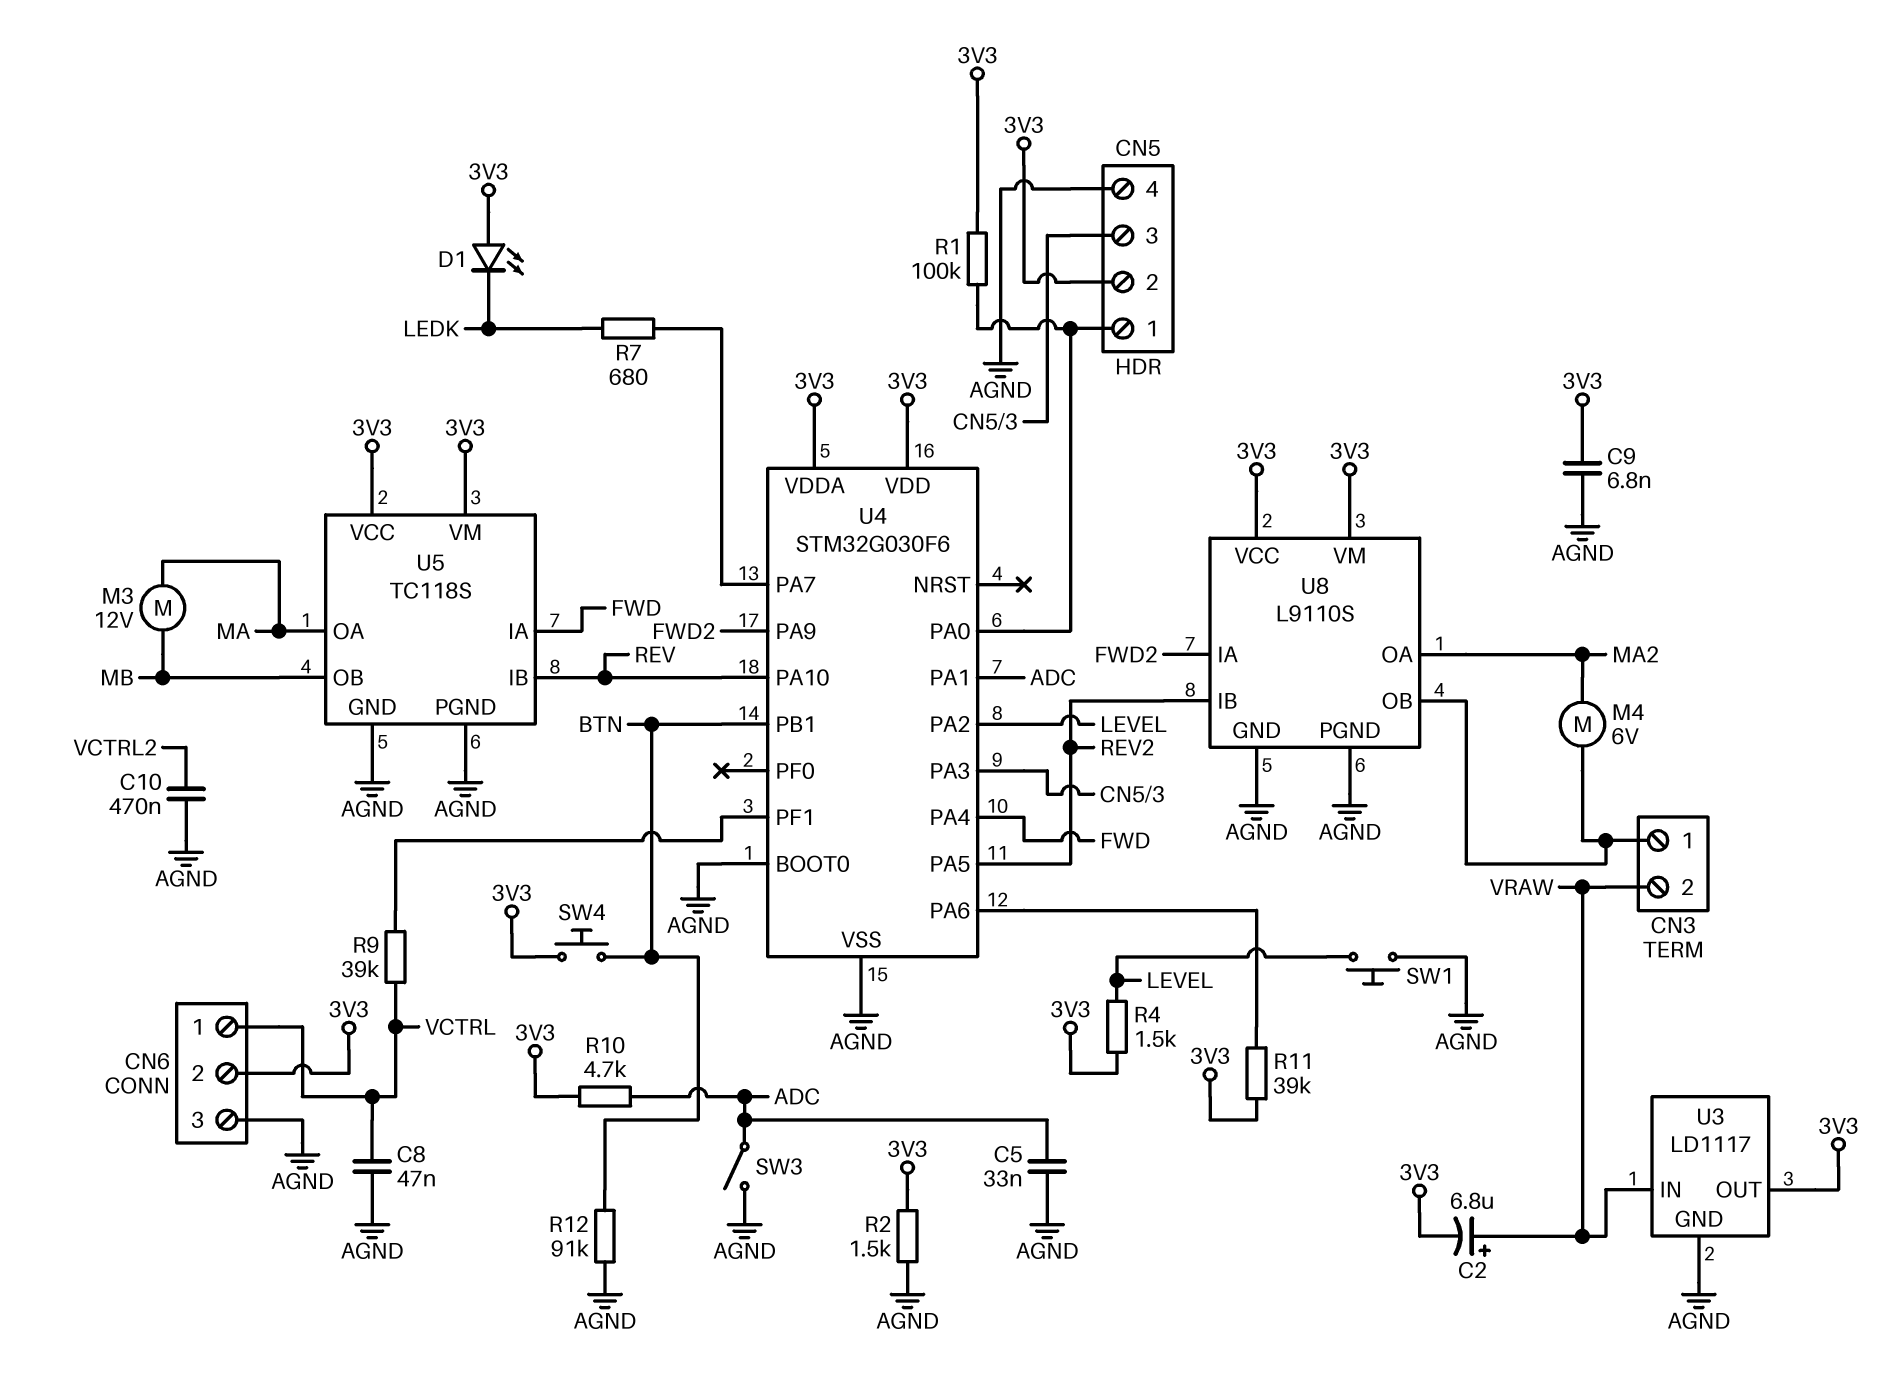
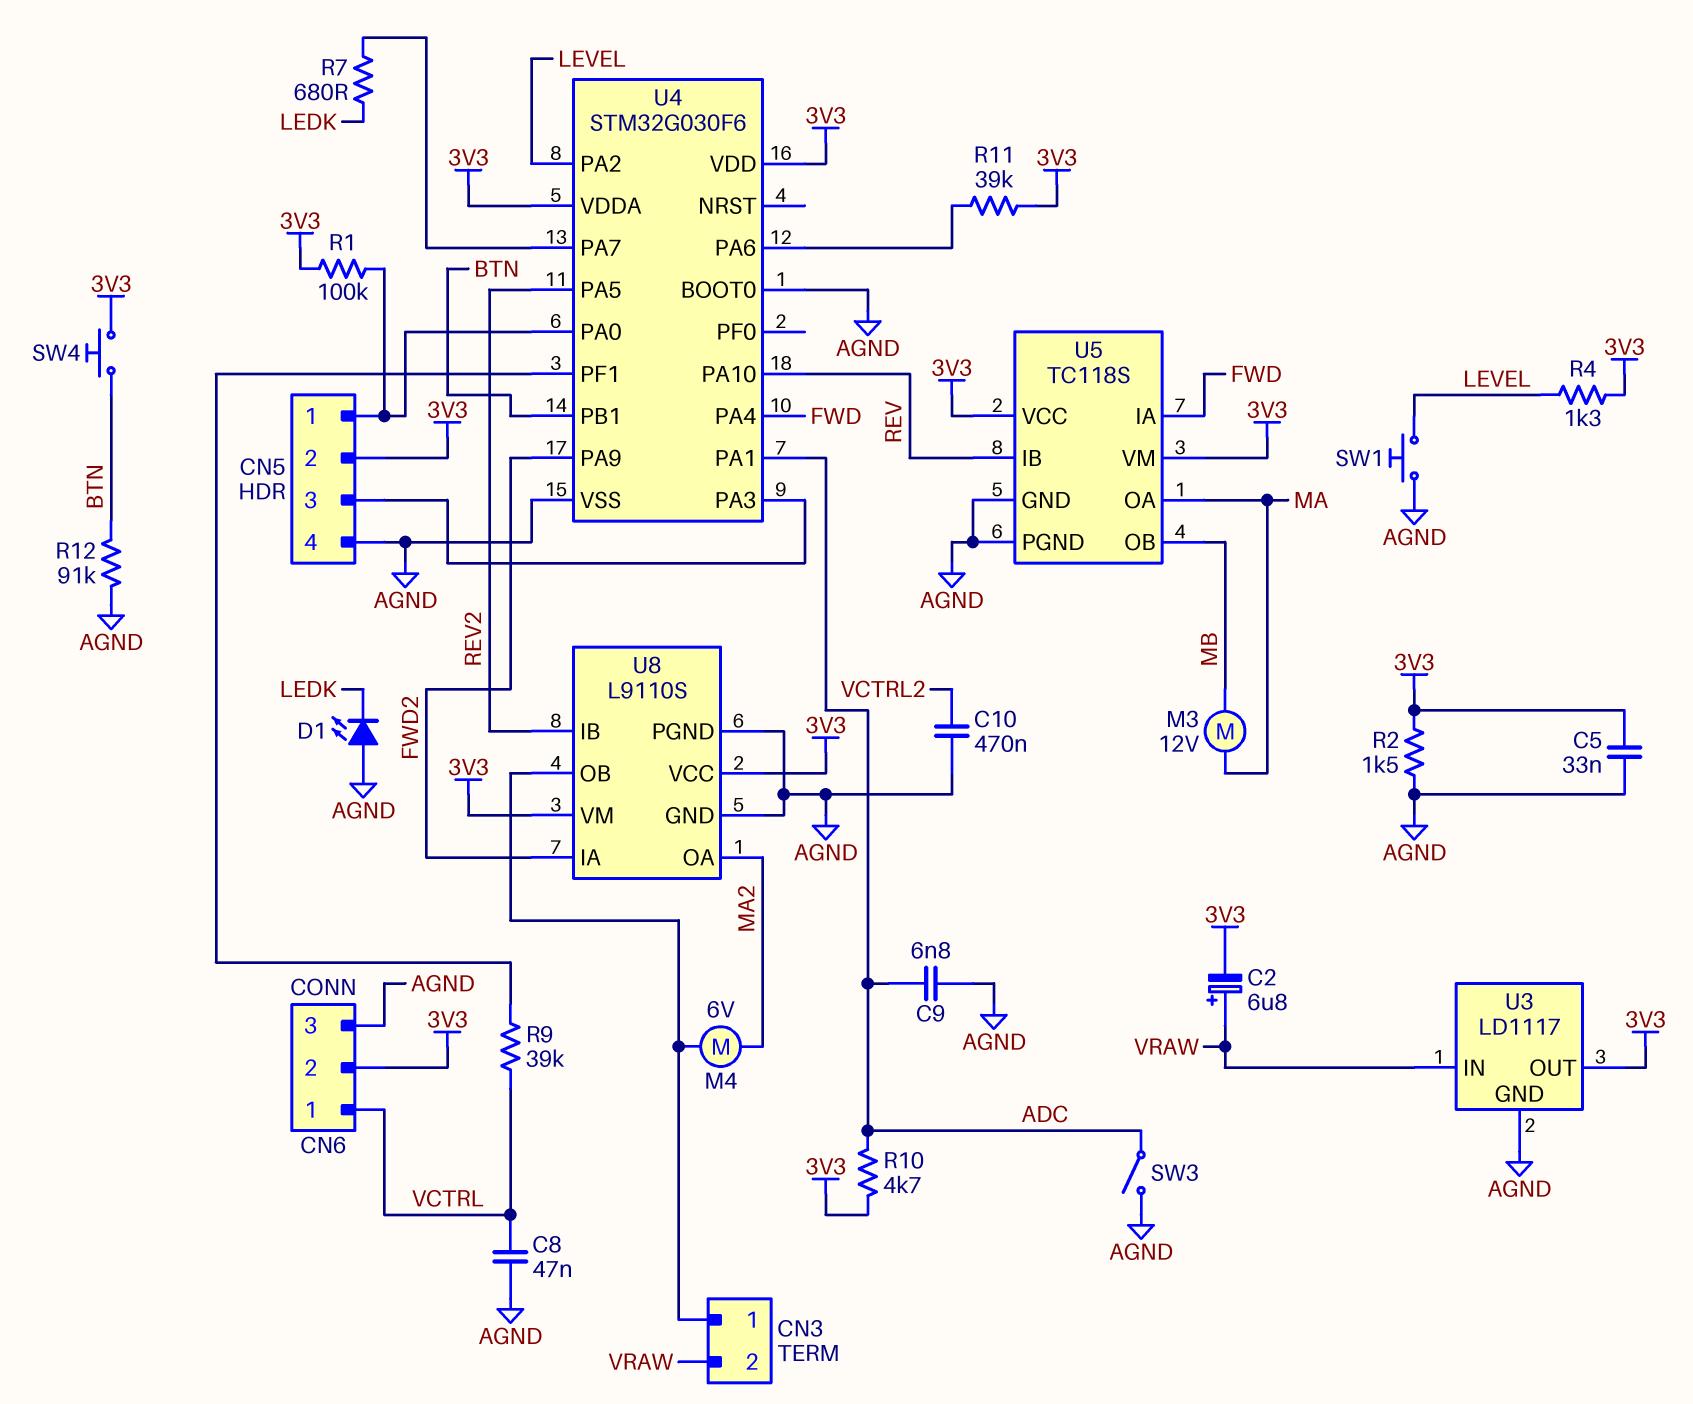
C5: 33nF (ADC, AGND) -> 33nF (3V3, AGND)
C9: 6.8nF (3V3, AGND) -> 6.8nF (ADC, AGND)
D1: LED (A 3V3, K LEDK) -> LED (A AGND, K LEDK)
R4: 1.5k (3V3, LEVEL) -> 1.3k (3V3, LEVEL)

